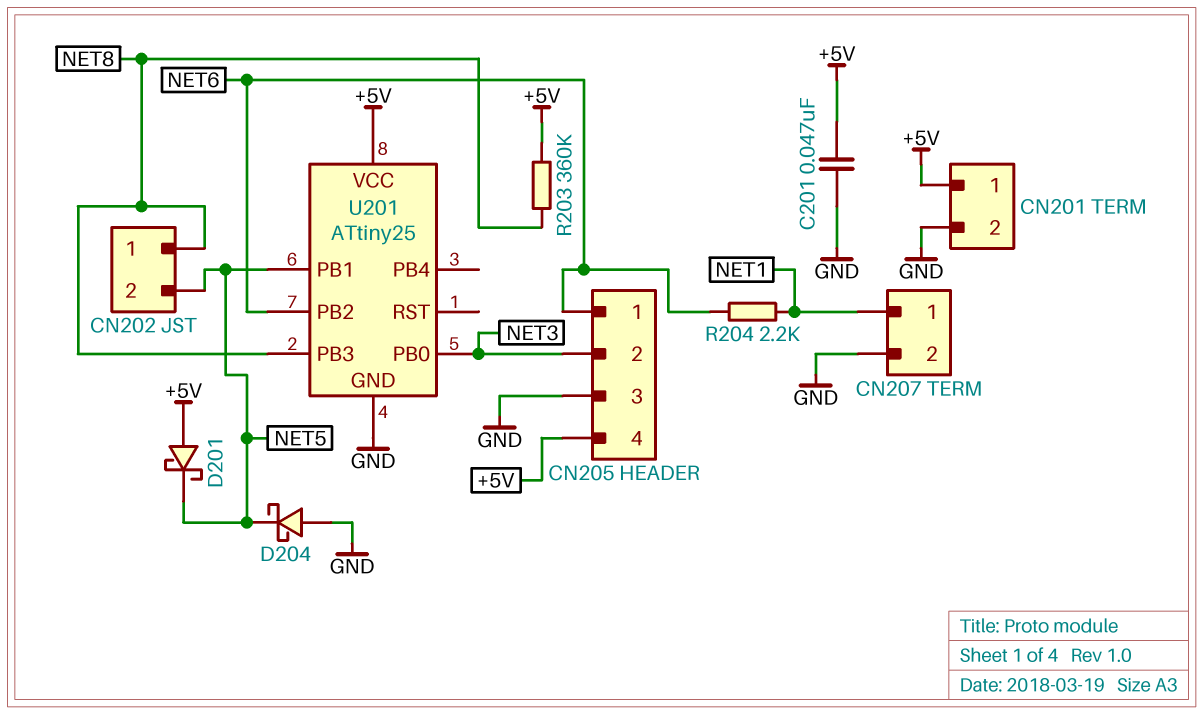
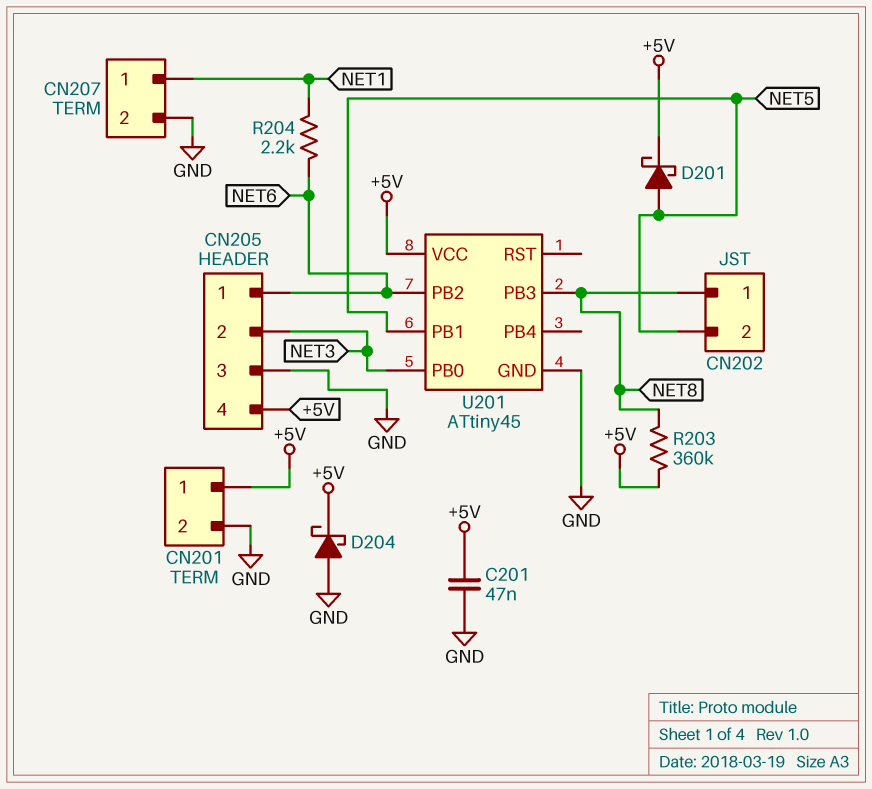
D201: schottky (A +5V, K NET5) -> schottky (A NET5, K +5V)
D204: schottky (A GND, K NET5) -> schottky (A GND, K +5V)
U201: ATtiny25 -> ATtiny45

